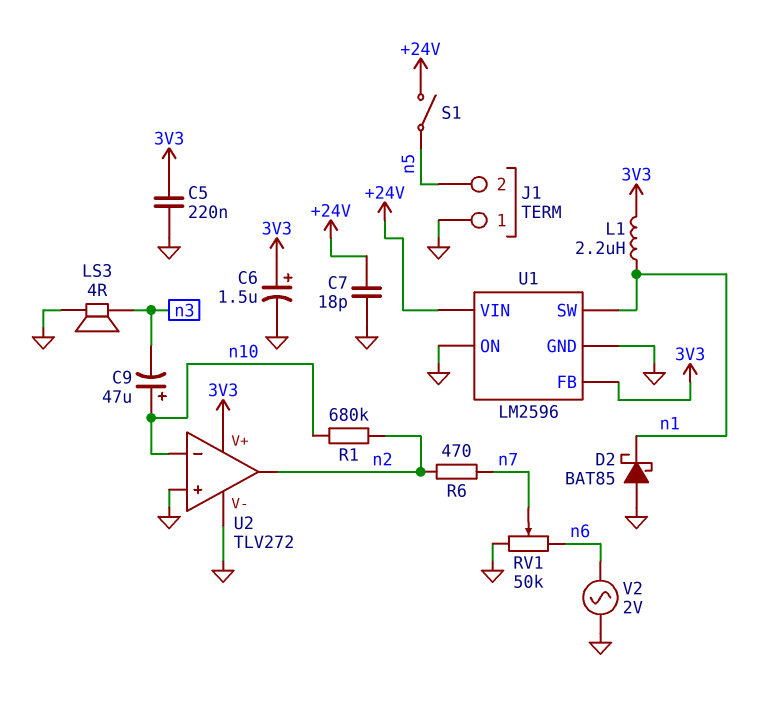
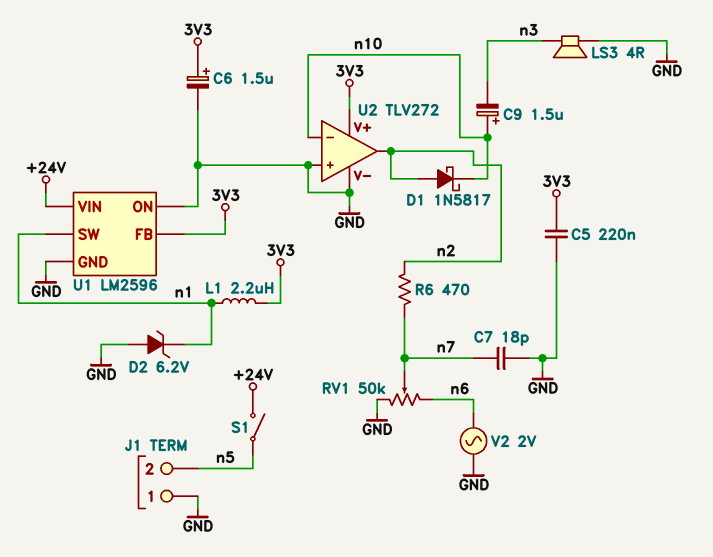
C7: 18pF (+24V, GND) -> 18pF (GND, n7)
C9: 47uF (plus n10, minus n3) -> 1.5uF (plus n10, minus n3)
D1: none -> schottky 1N5817 (A n2, K n10)
D2: schottky BAT85 (A GND, K n1) -> zener 6.2V (A GND, K n1)
R1: 680k (n2, n10) -> none

